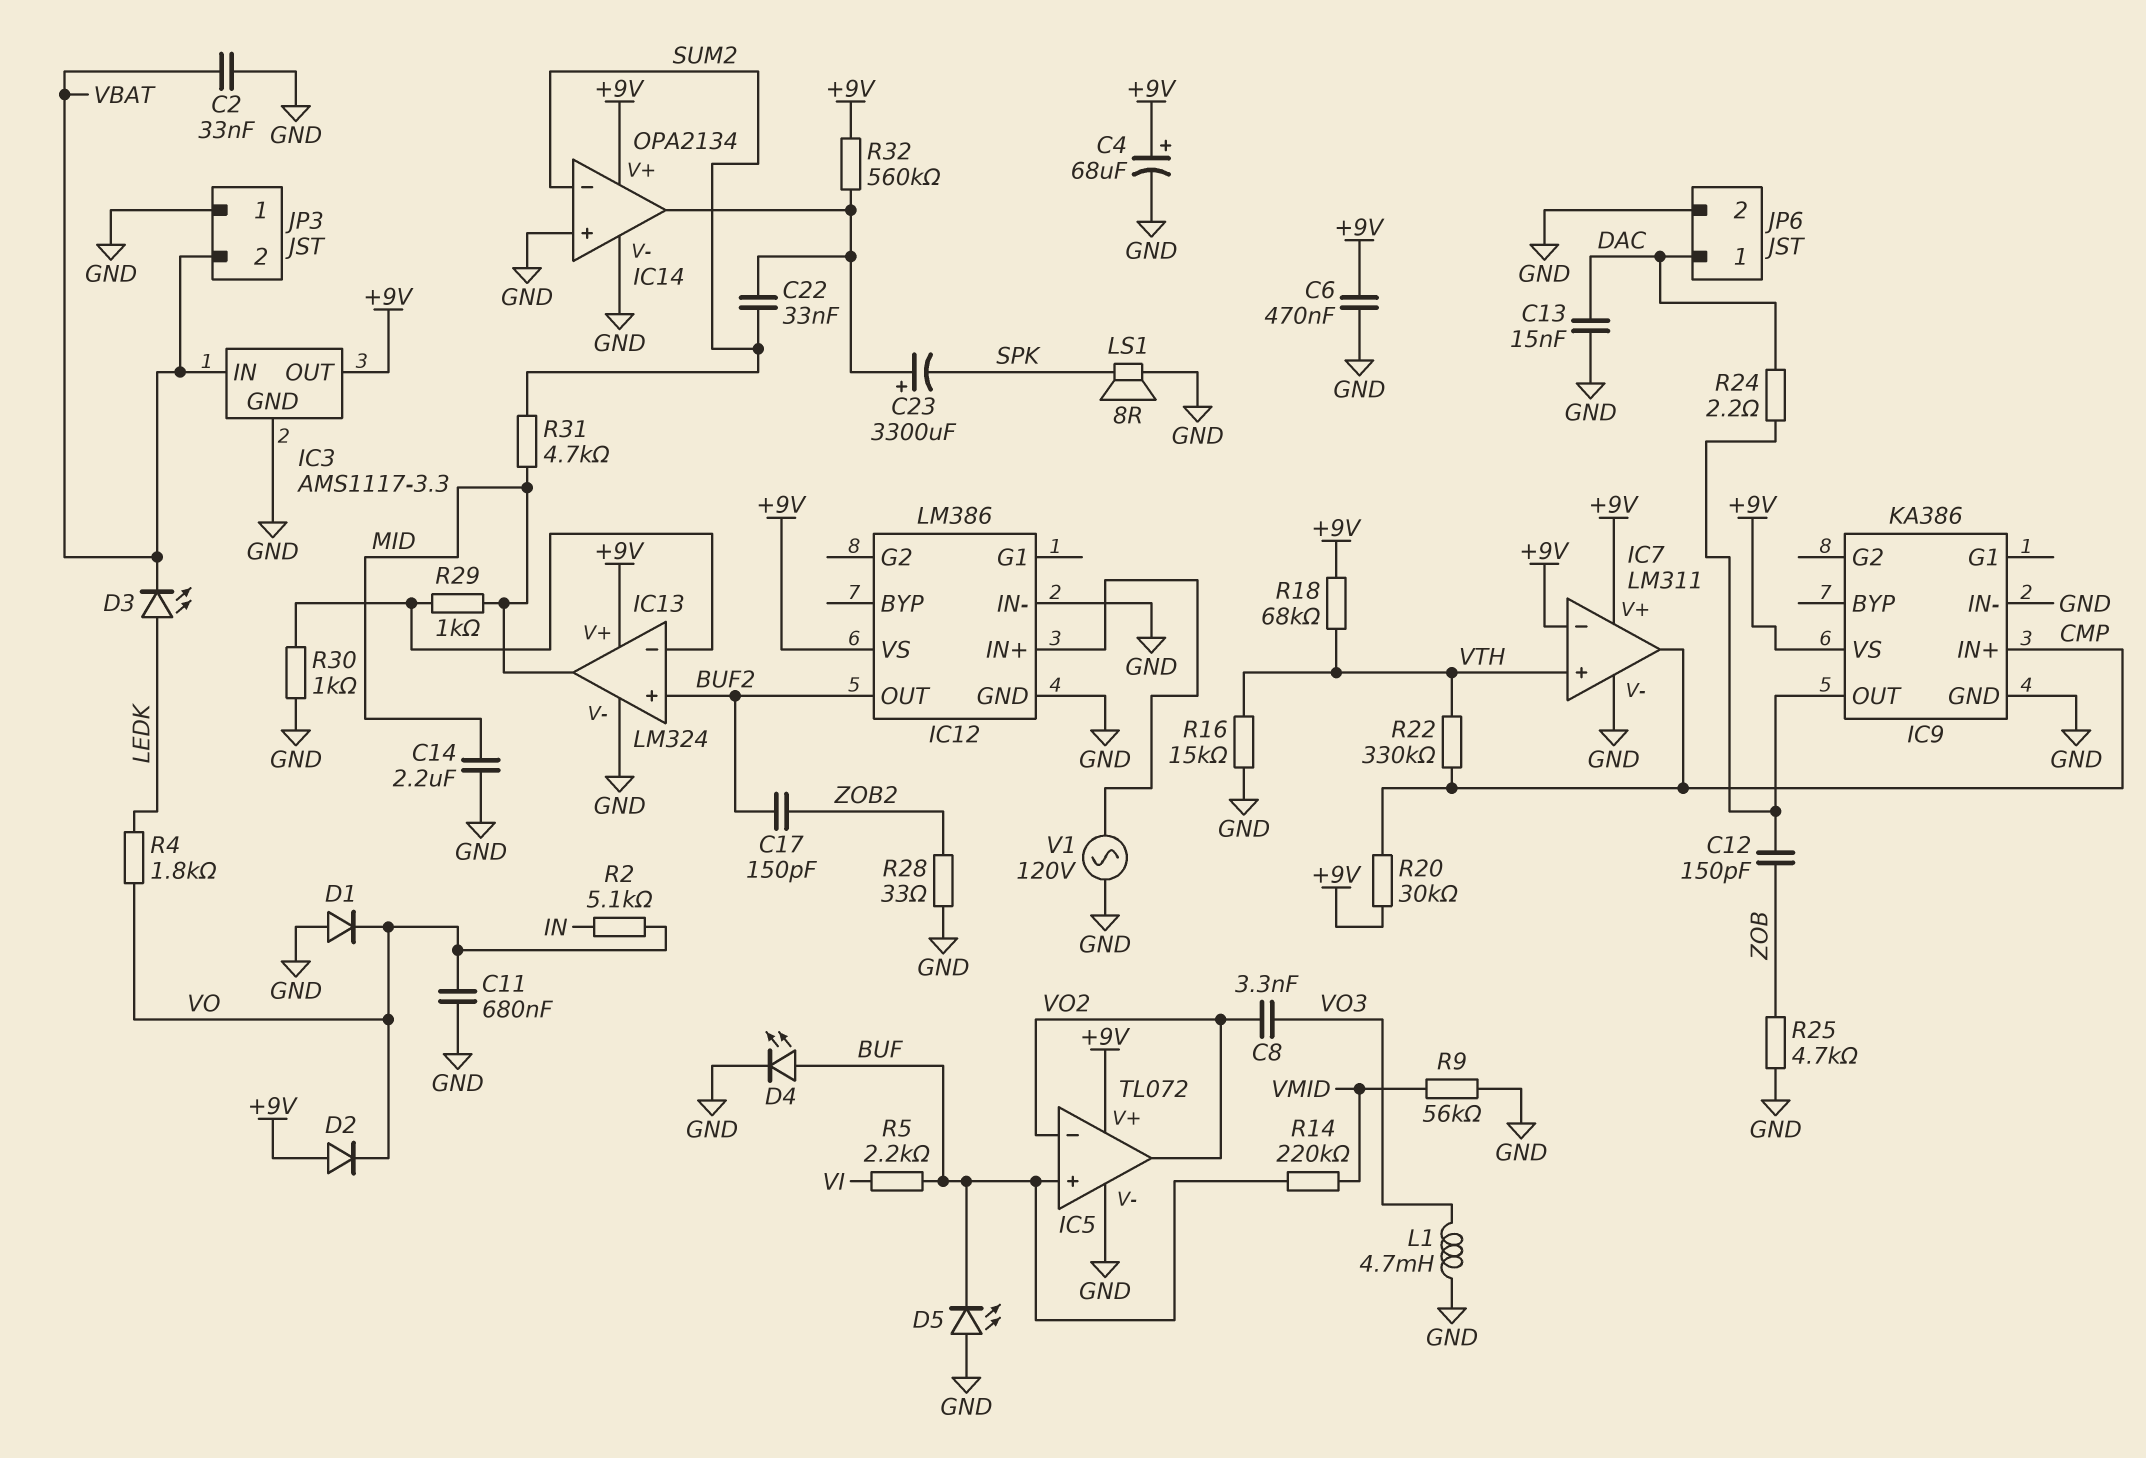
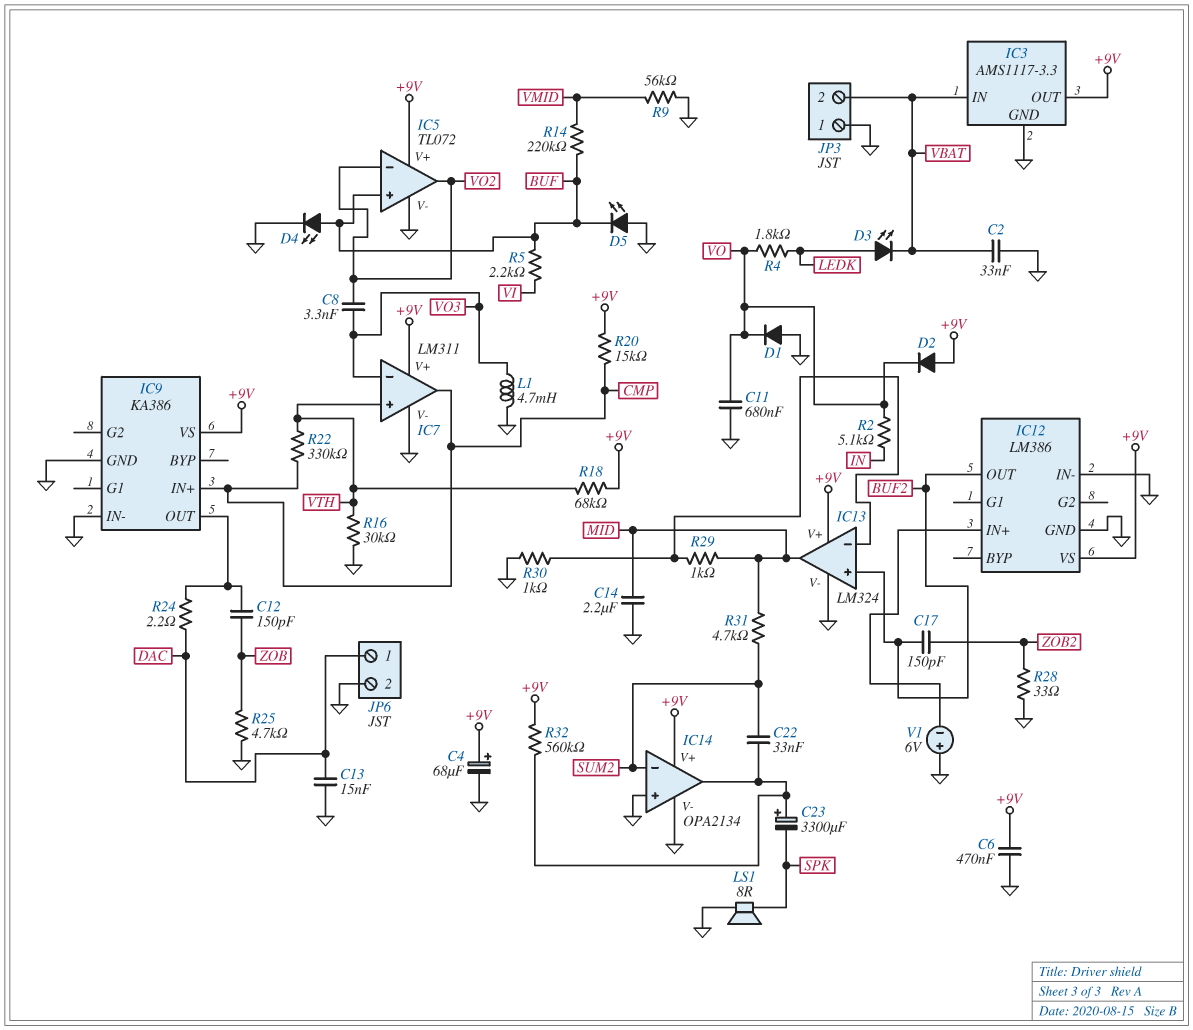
IC7 pin in-: +9V -> VO3
R16: 15k (GND, VTH) -> 30k (GND, VTH)
R20: 30k (+9V, CMP) -> 15k (+9V, CMP)
V1: AC 120V (GND, IC12/IN+) -> 6V (plus GND, minus IC12/IN+)

